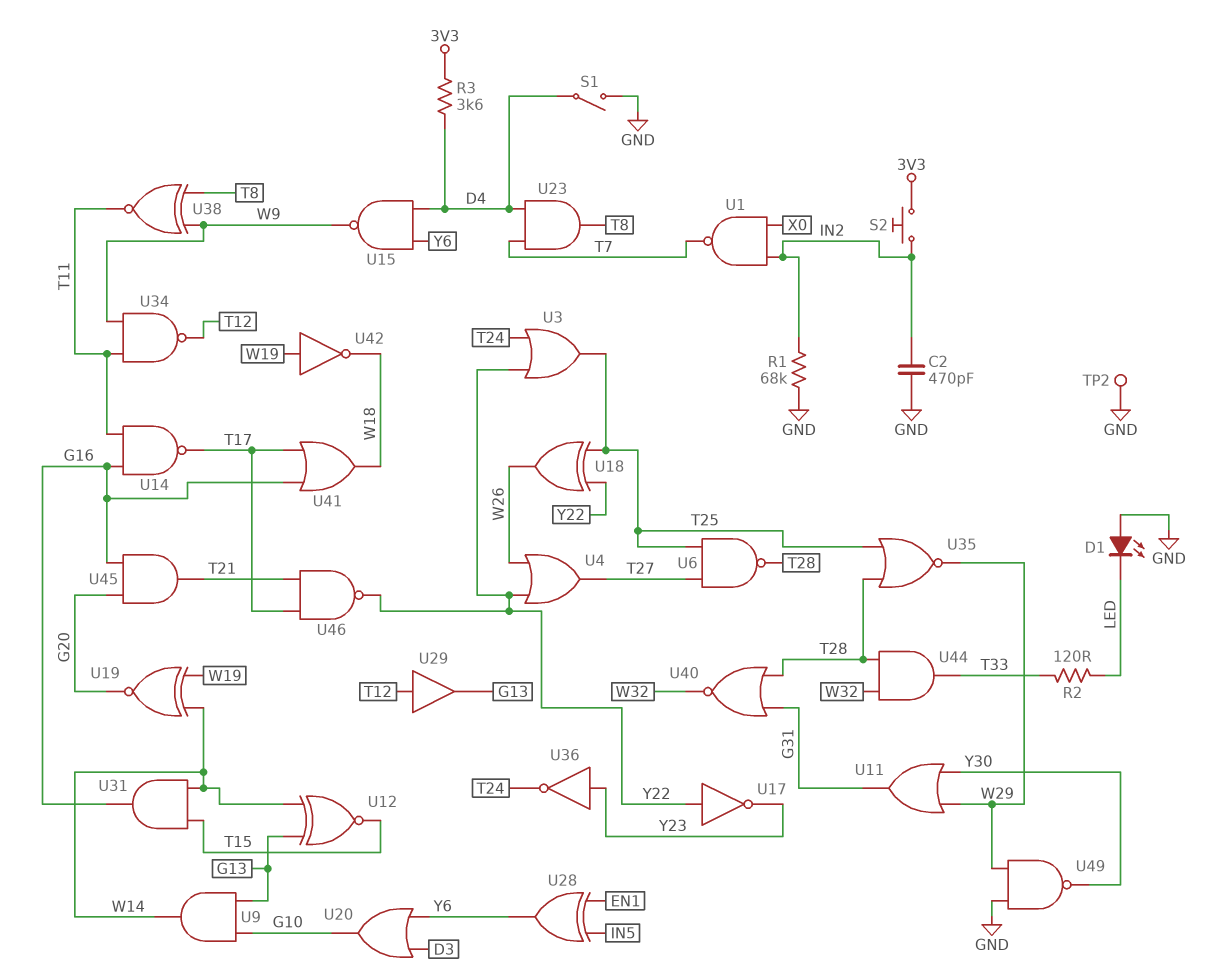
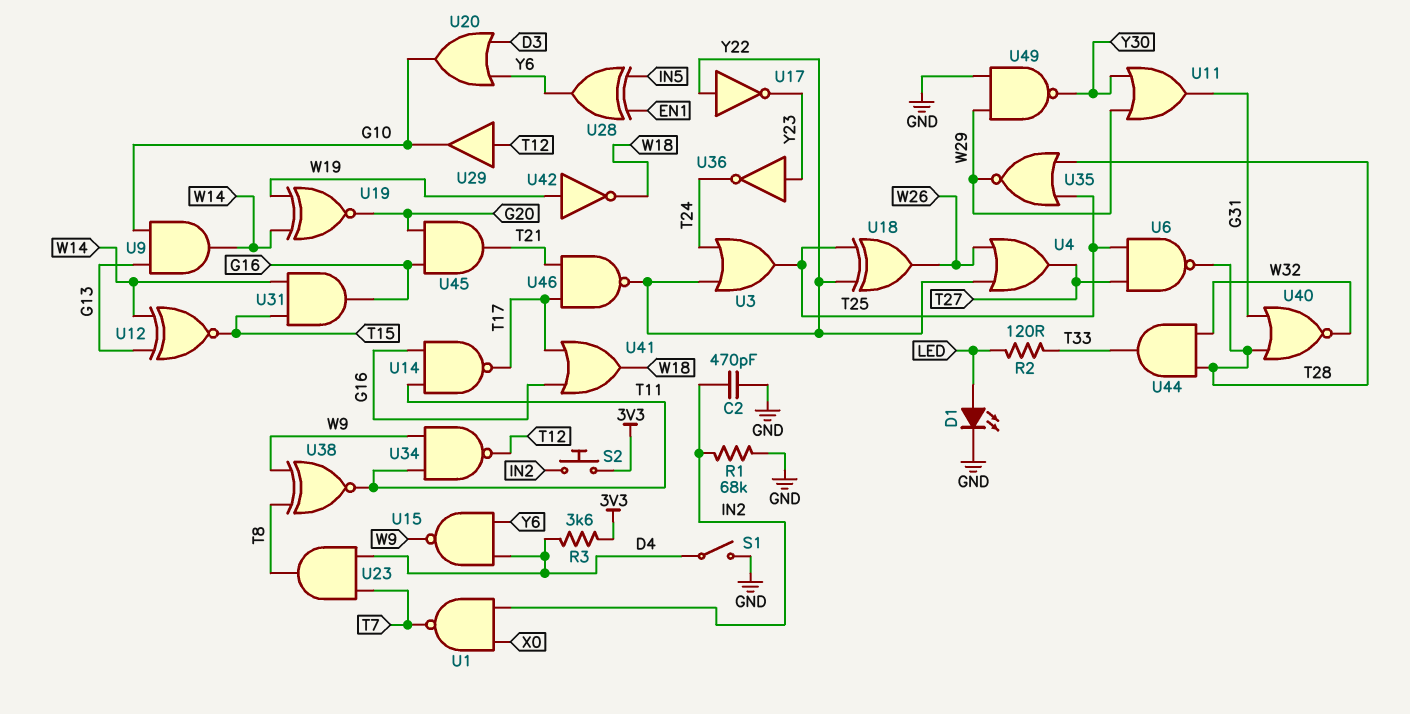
D1: LED (A GND, K LED) -> LED (A LED, K GND)
TP2: test point (GND) -> none
U29: buffer (in T12, out G13) -> buffer (in T12, out G10)

